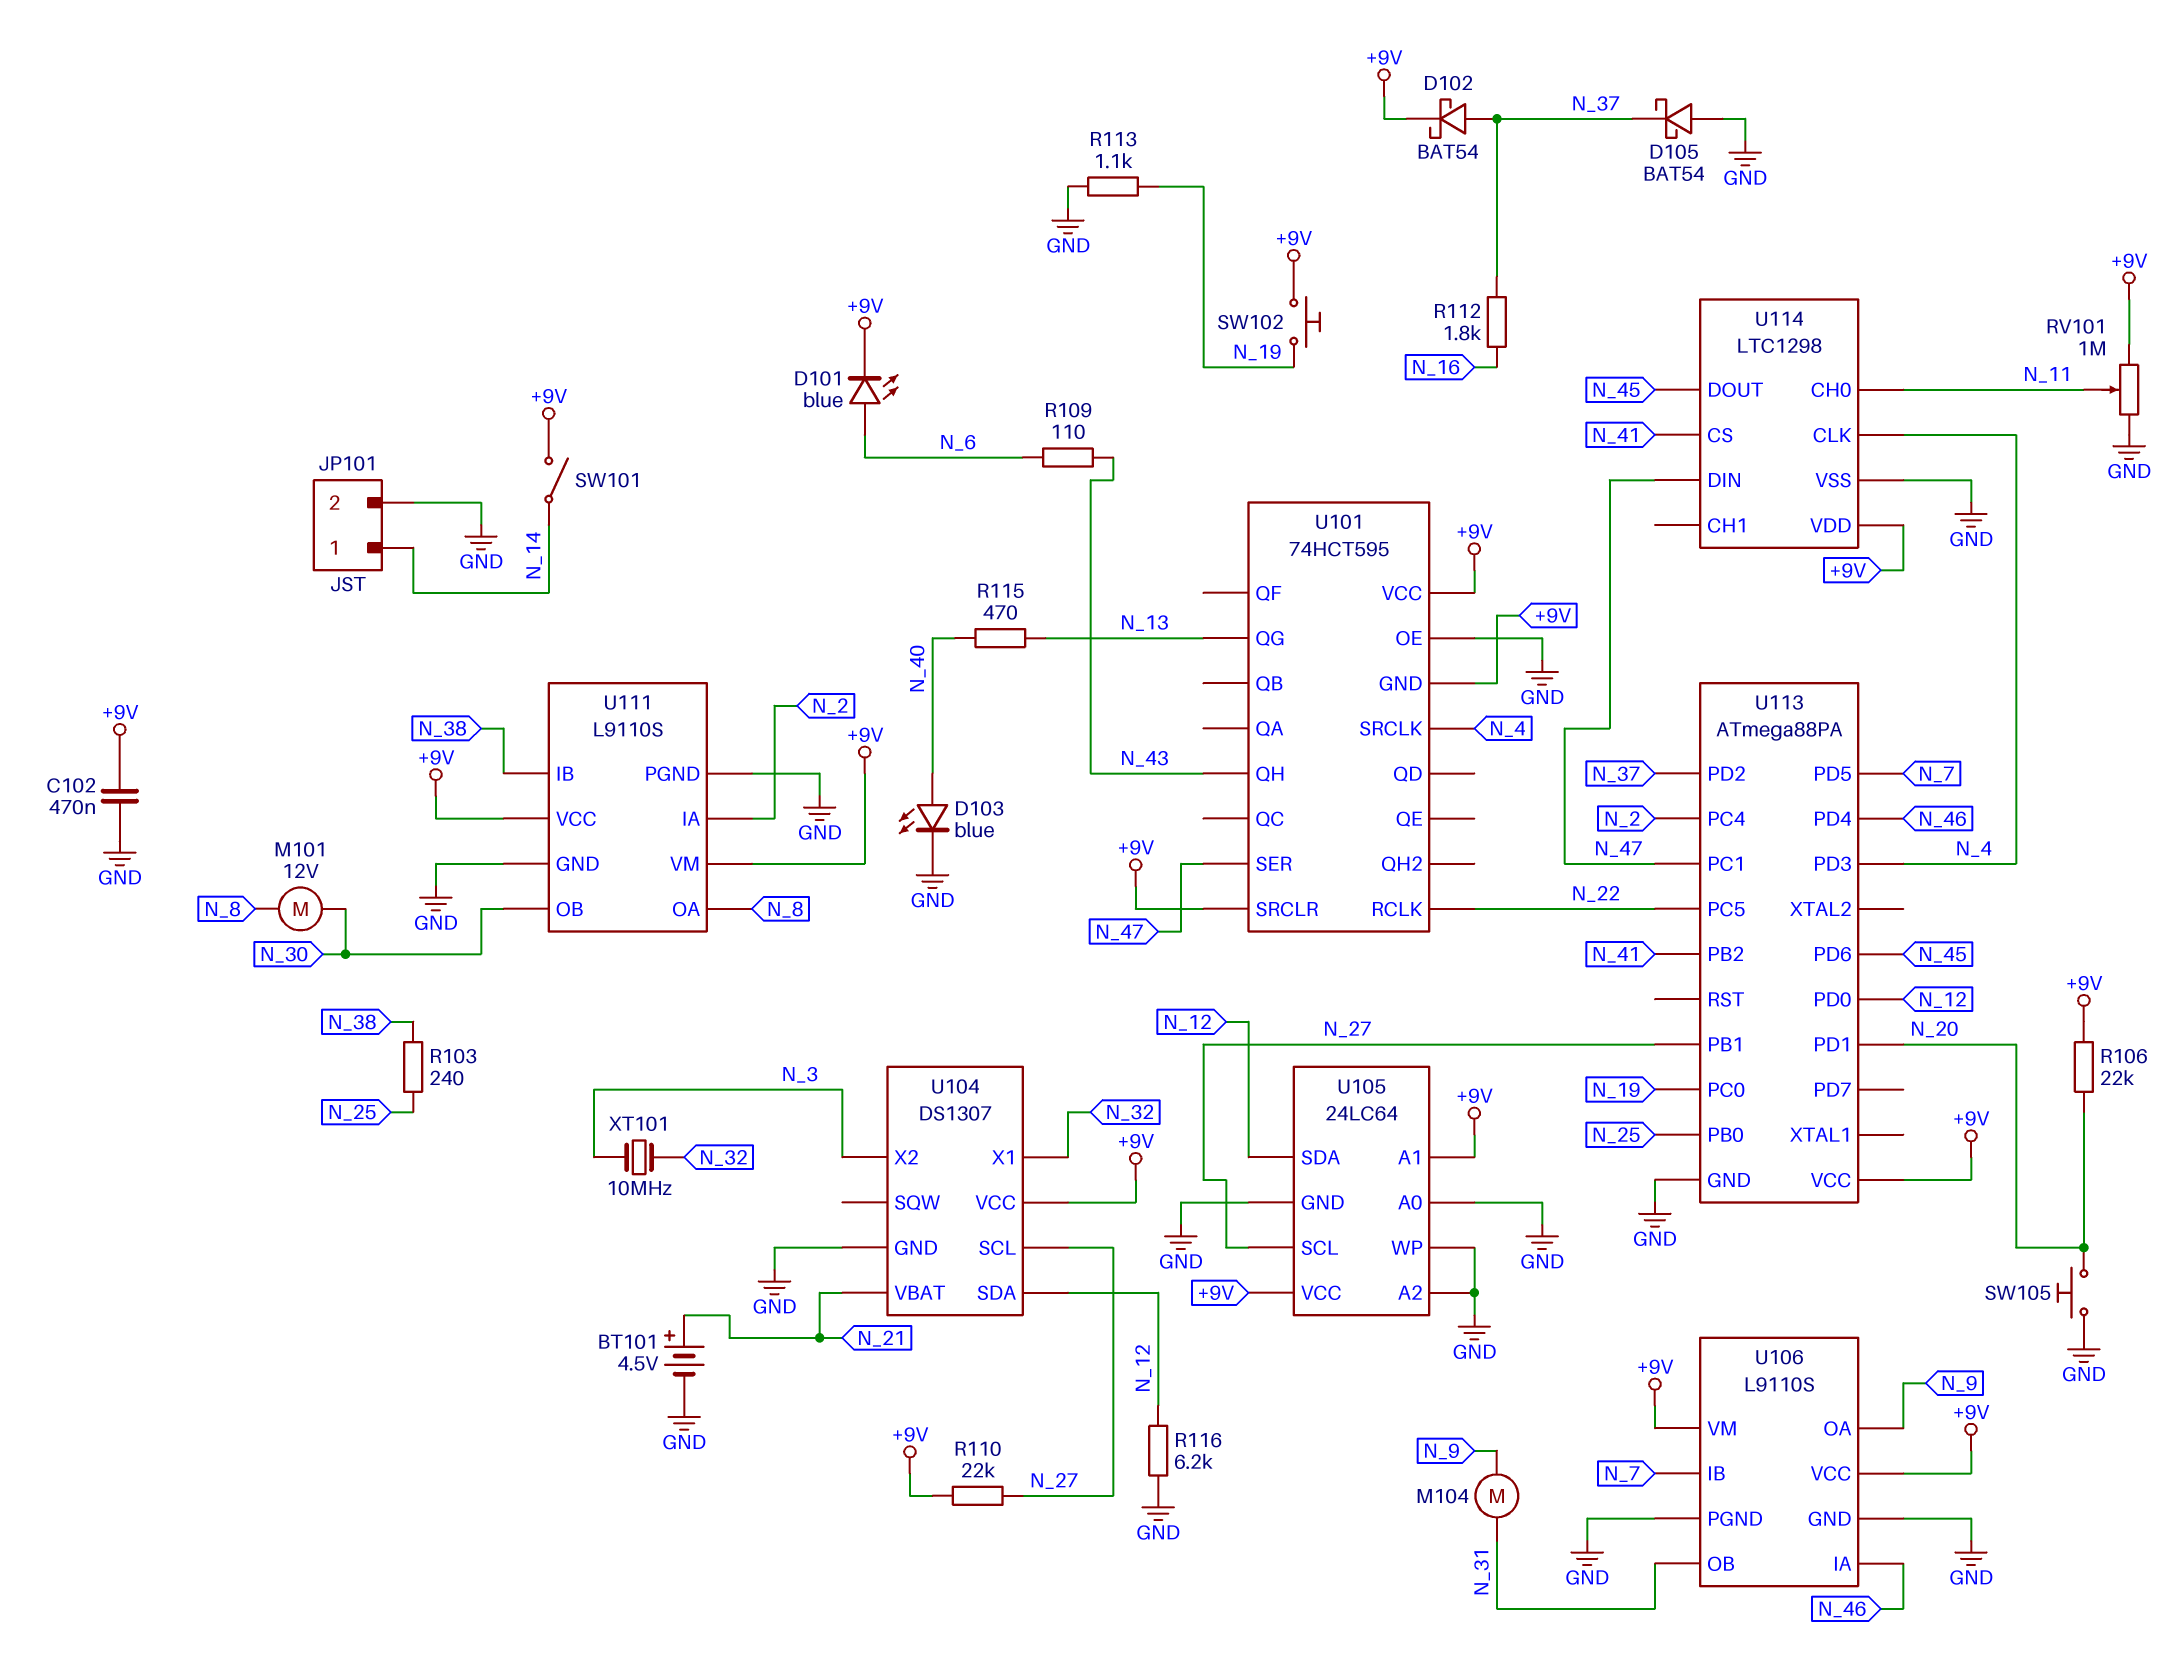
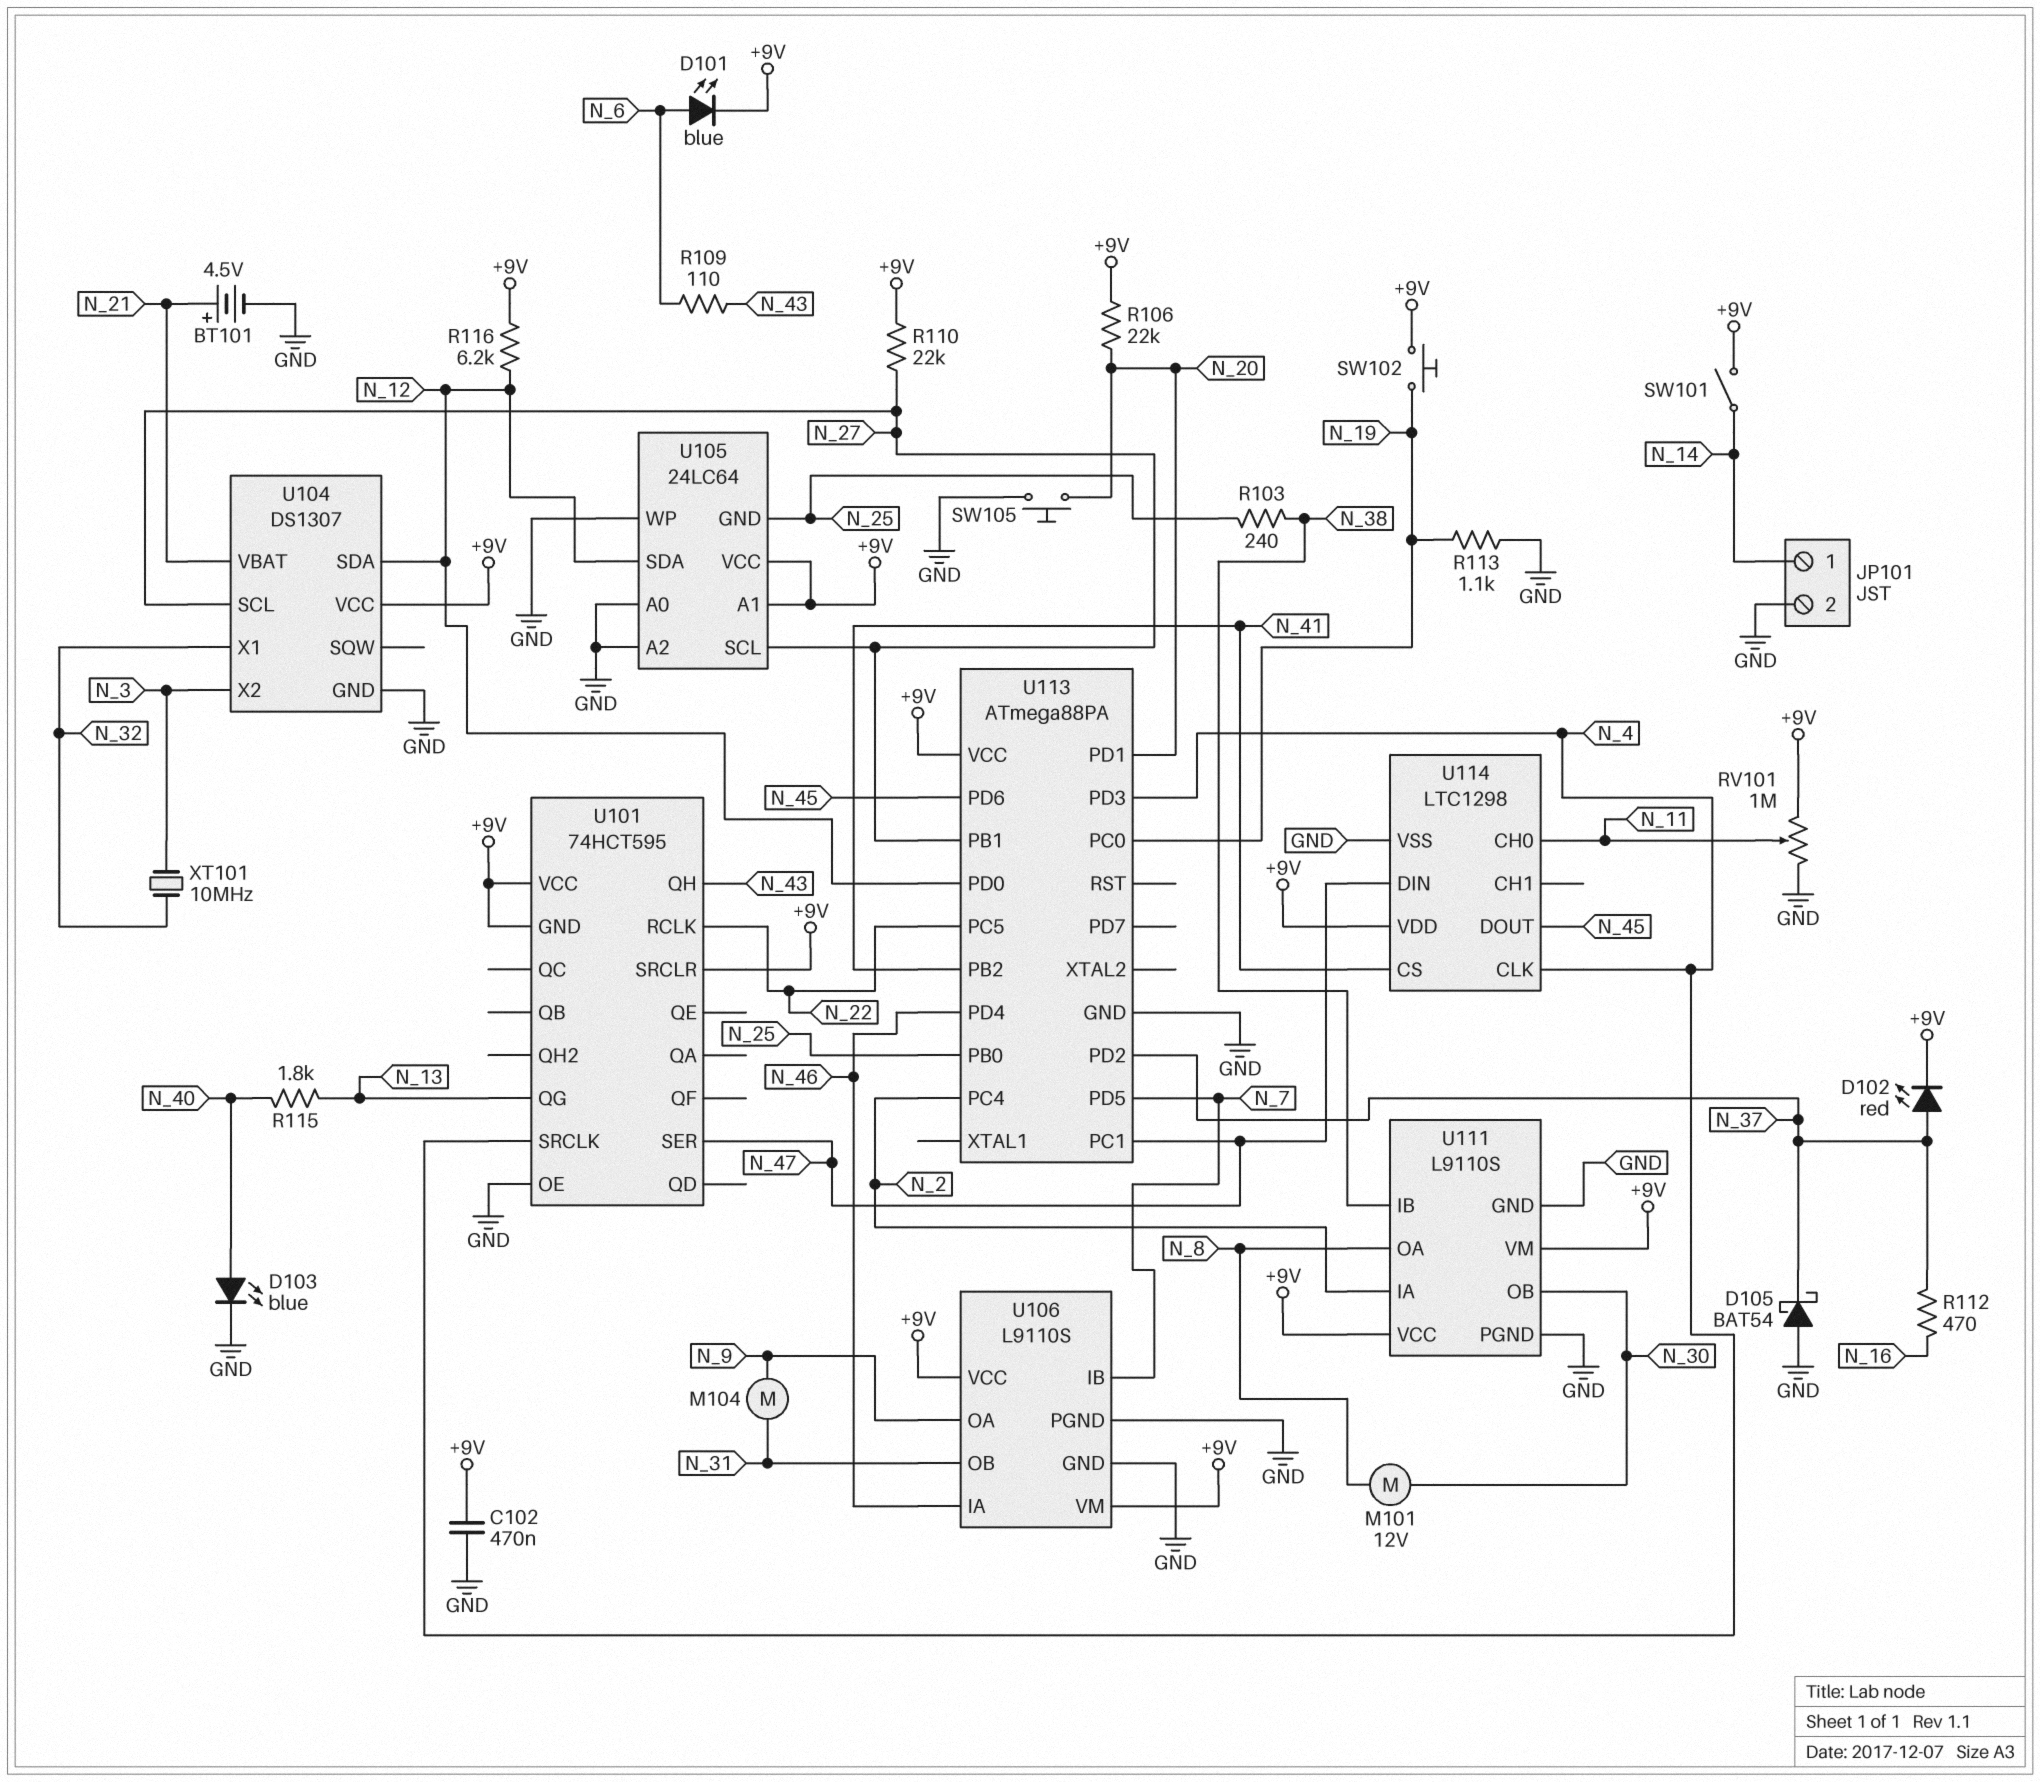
D102: schottky BAT54 (A N_37, K +9V) -> LED red (A N_37, K +9V)
R112: 1.8k (N_16, N_37) -> 470 (N_16, N_37)
R115: 470 (N_13, N_40) -> 1.8k (N_13, N_40)
R116: 6.2k (GND, N_12) -> 6.2k (+9V, N_12)
U105 pin GND: GND -> N_25

